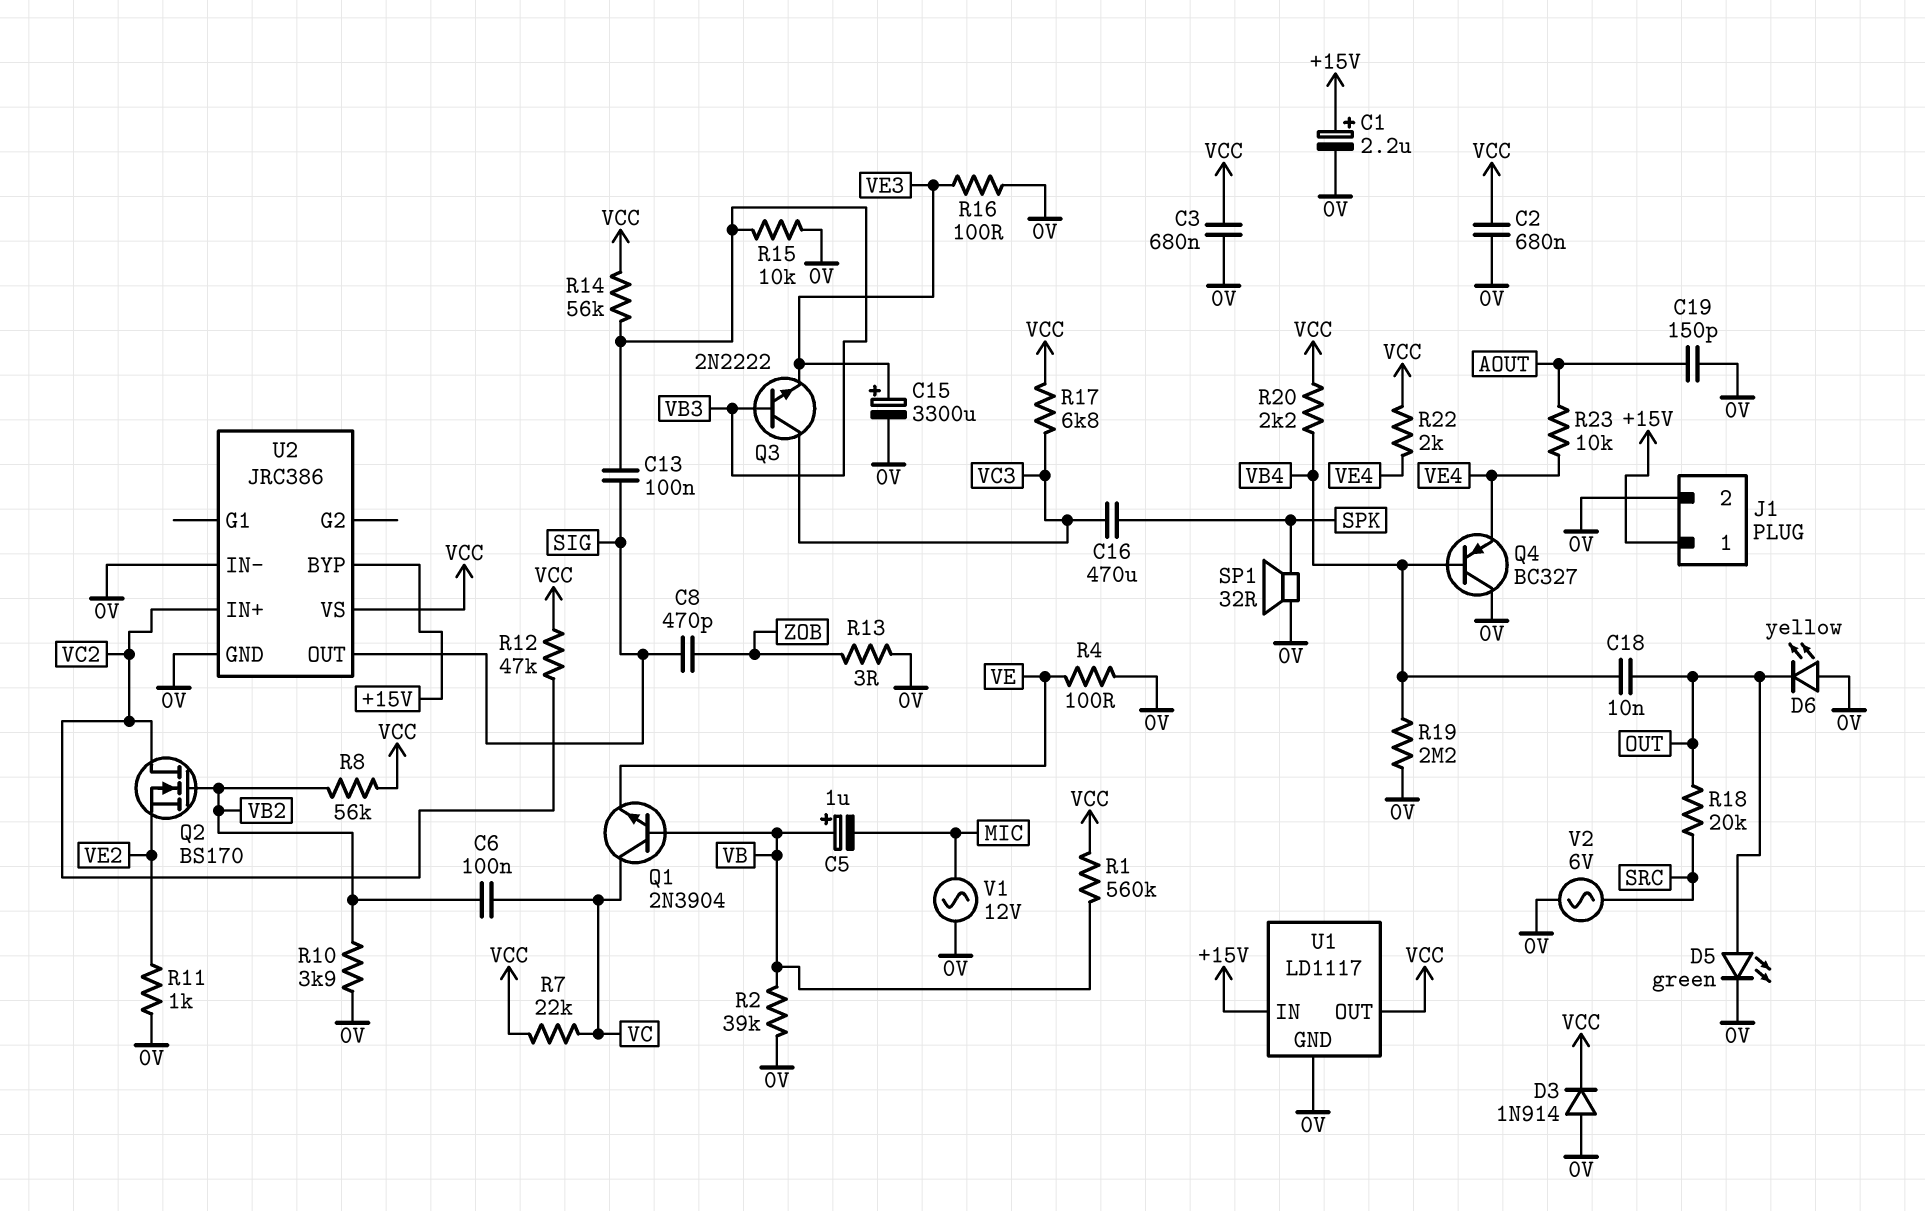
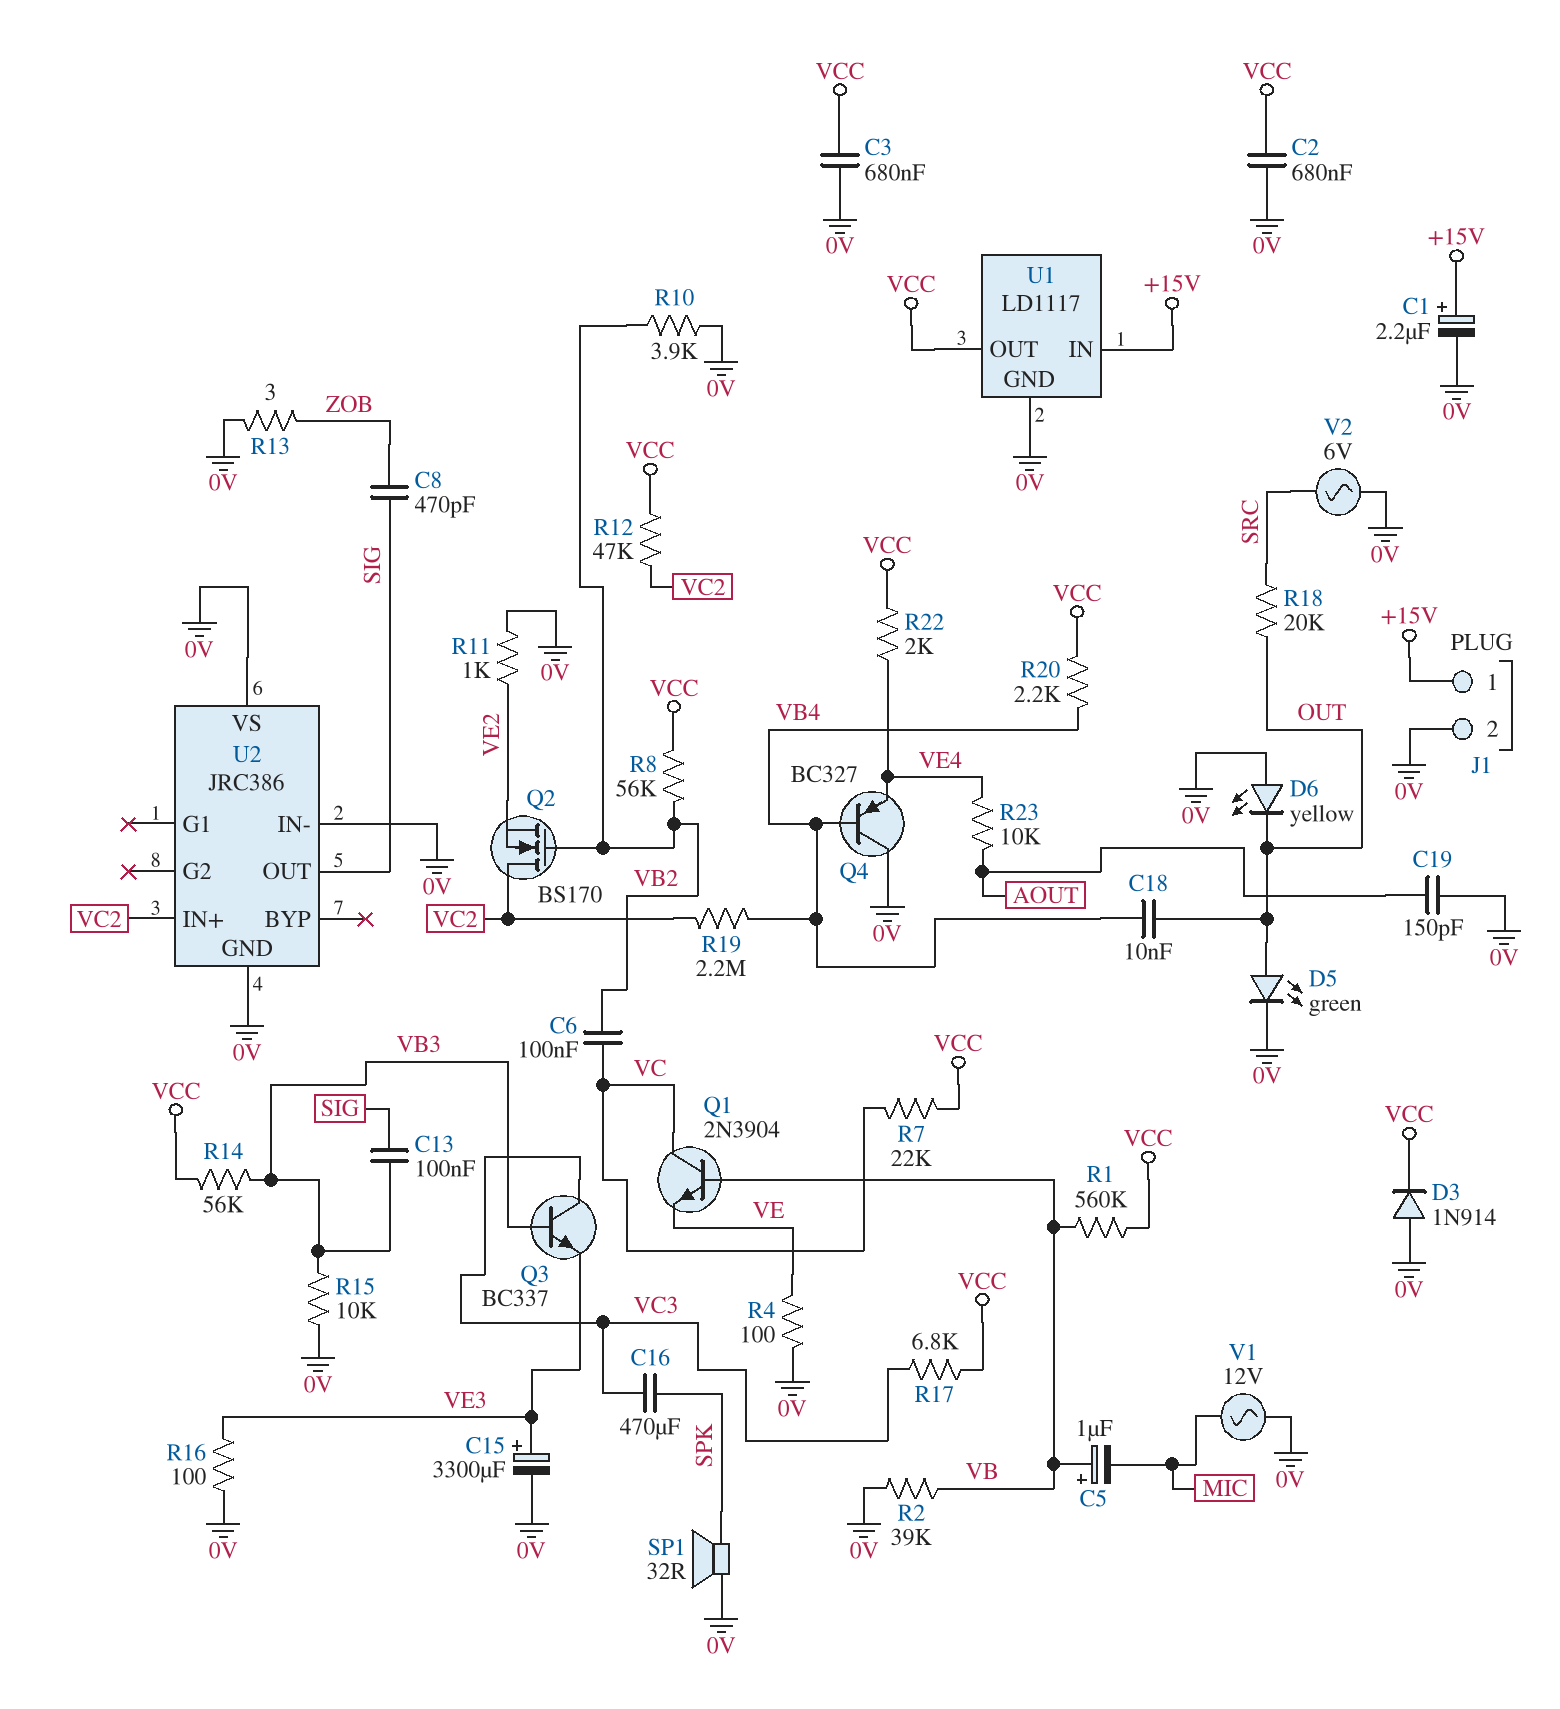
Q3: NPN 2N2222 (B VB3, C VC3, E VE3) -> NPN BC337 (B VB3, C VC3, E VE3)
R19: 2.2M (0V, VB4) -> 2.2M (VB4, VC2)
U2 pin BYP: +15V -> none
U2 pin VS: VCC -> 0V

